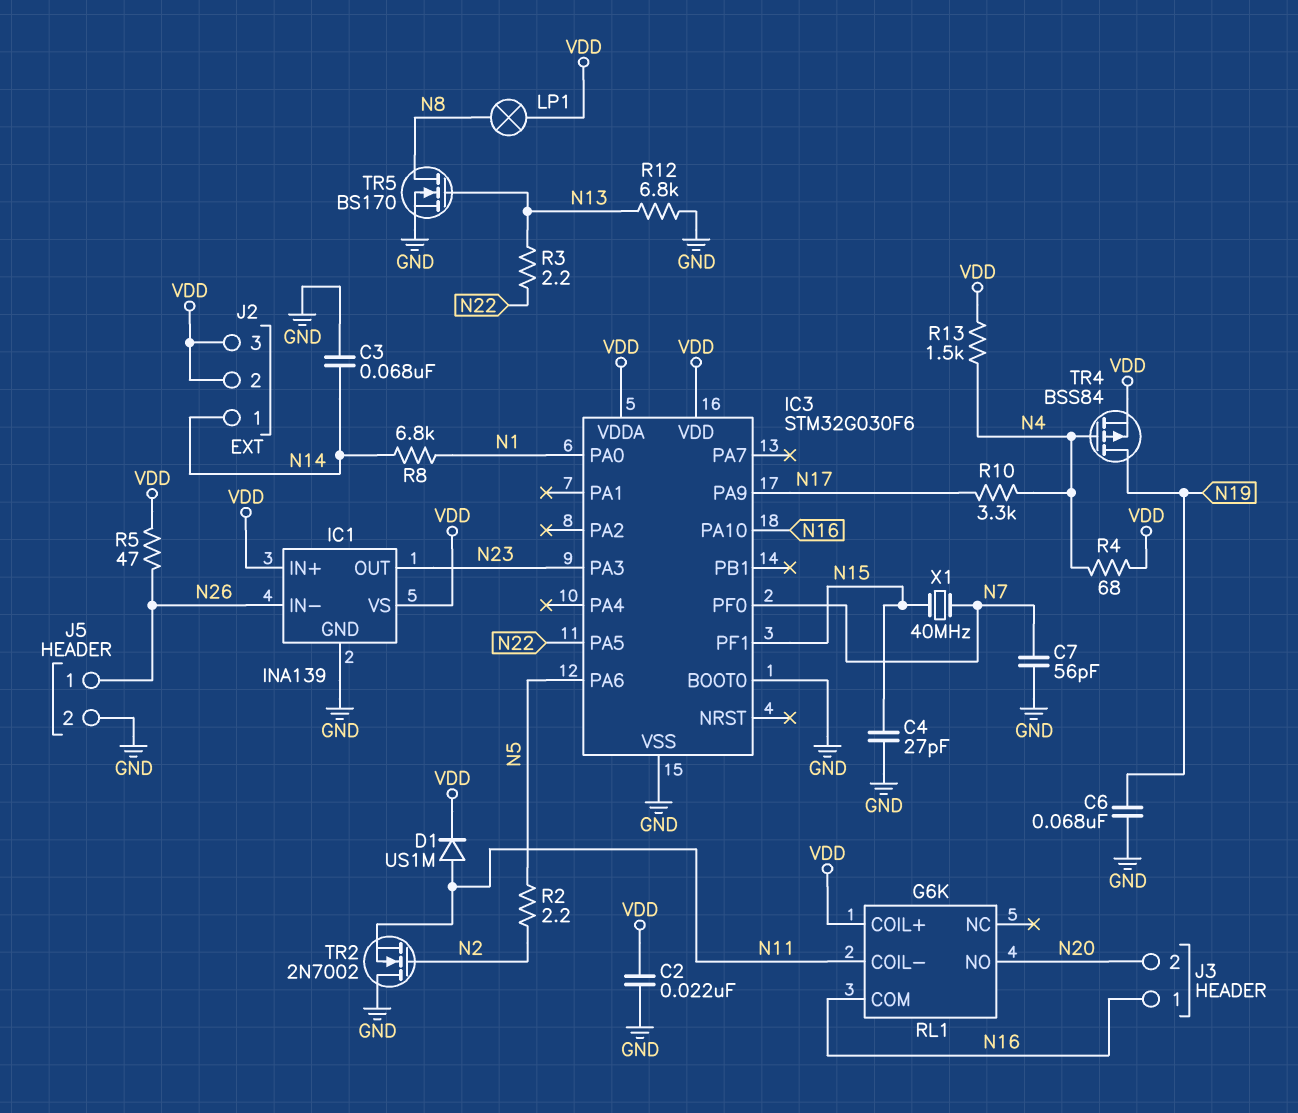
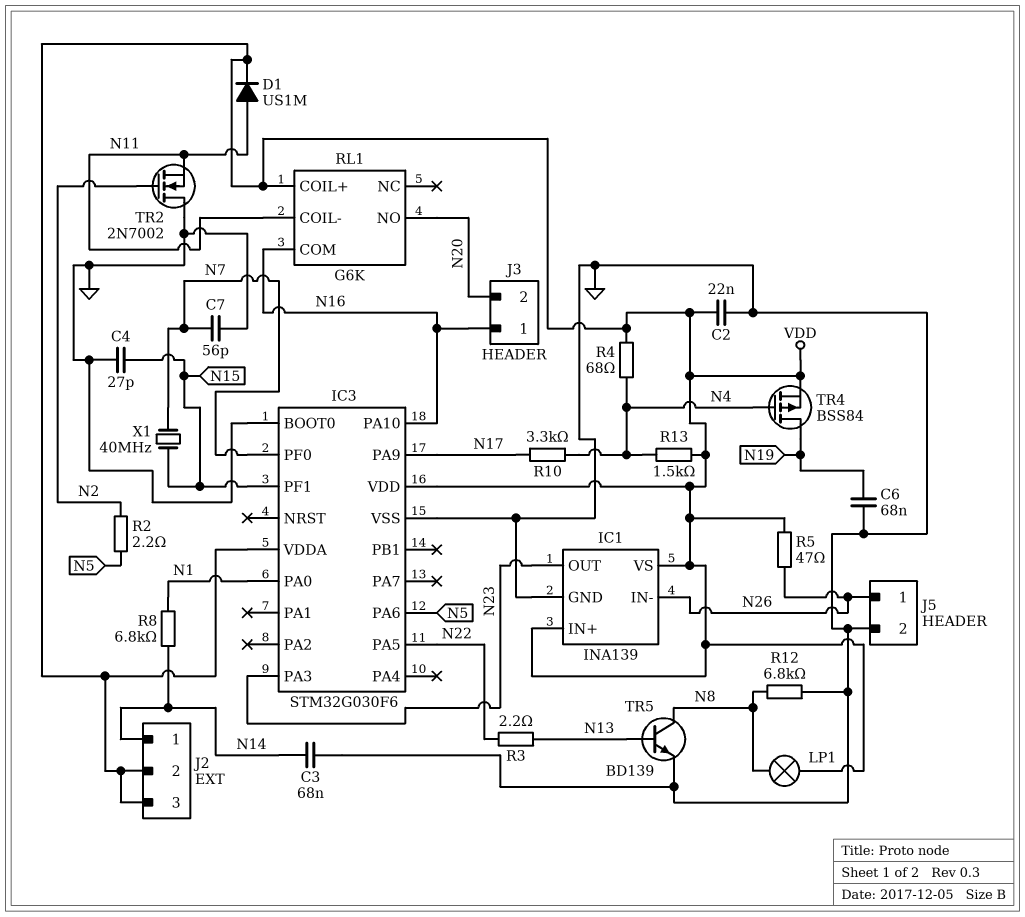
R12: 6.8k (GND, N13) -> 6.8k (GND, N8)
TR5: NMOS BS170 (G N13, D N8, S GND) -> NPN BD139 (B N13, C N8, E GND)

